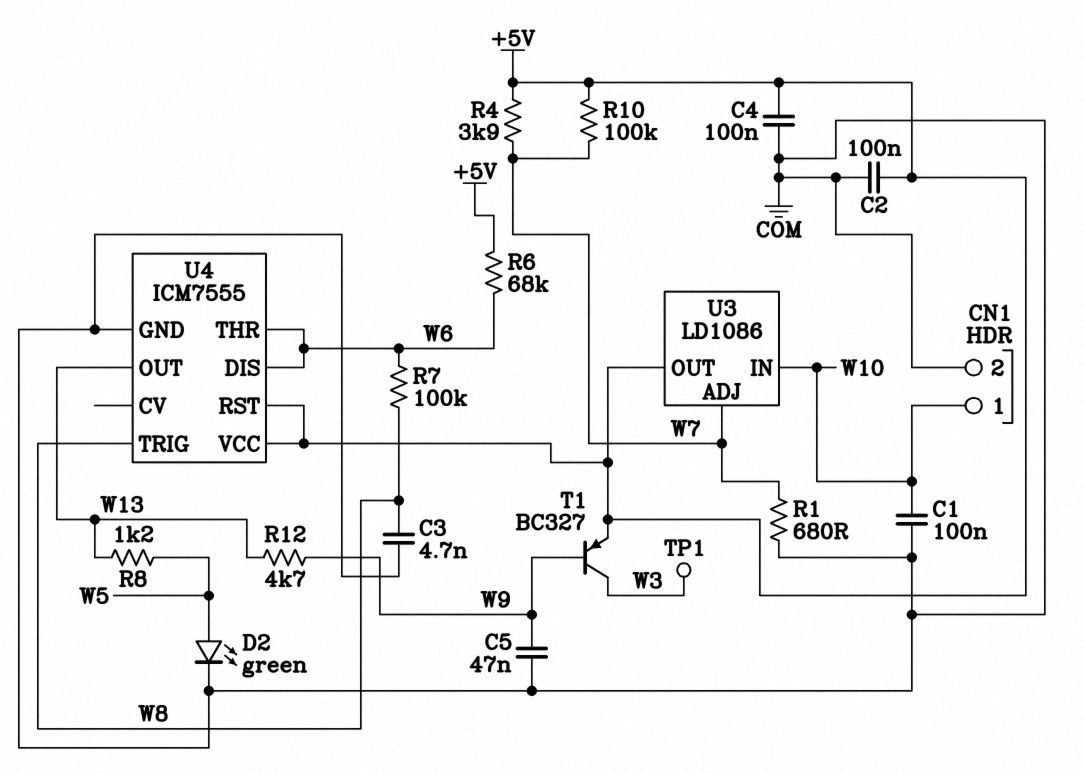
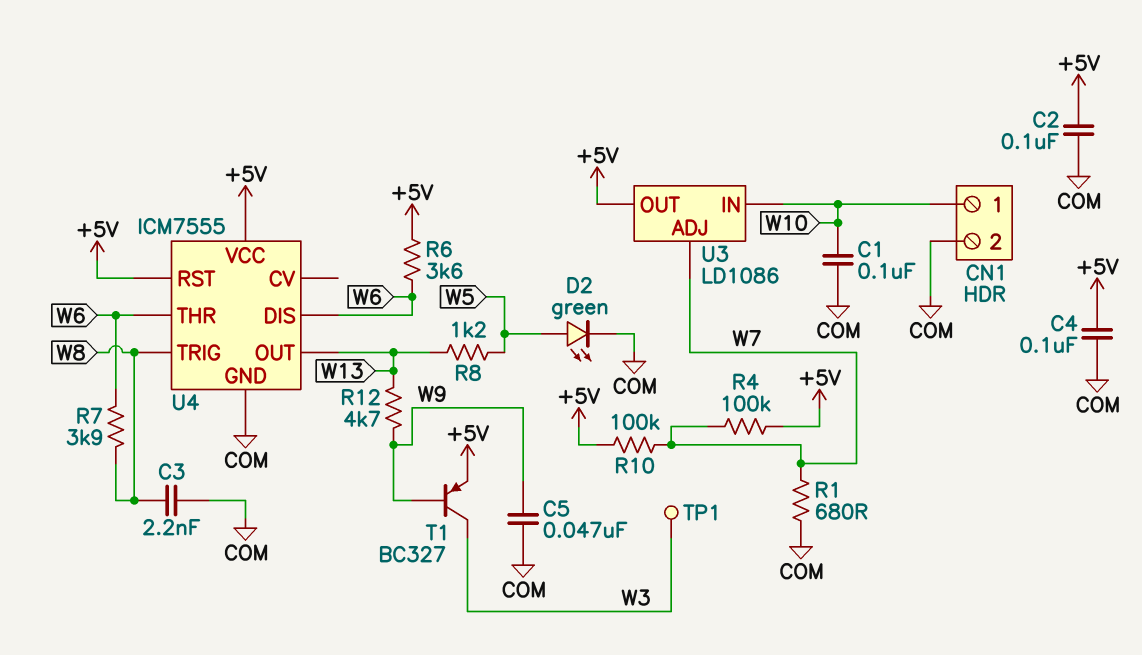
C3: 4.7nF (COM, W8) -> 2.2nF (COM, W8)
R4: 3.9k (+5V, W7) -> 100k (+5V, W7)
R6: 68k (+5V, W6) -> 3.6k (+5V, W6)
R7: 100k (W6, W8) -> 3.9k (W6, W8)

